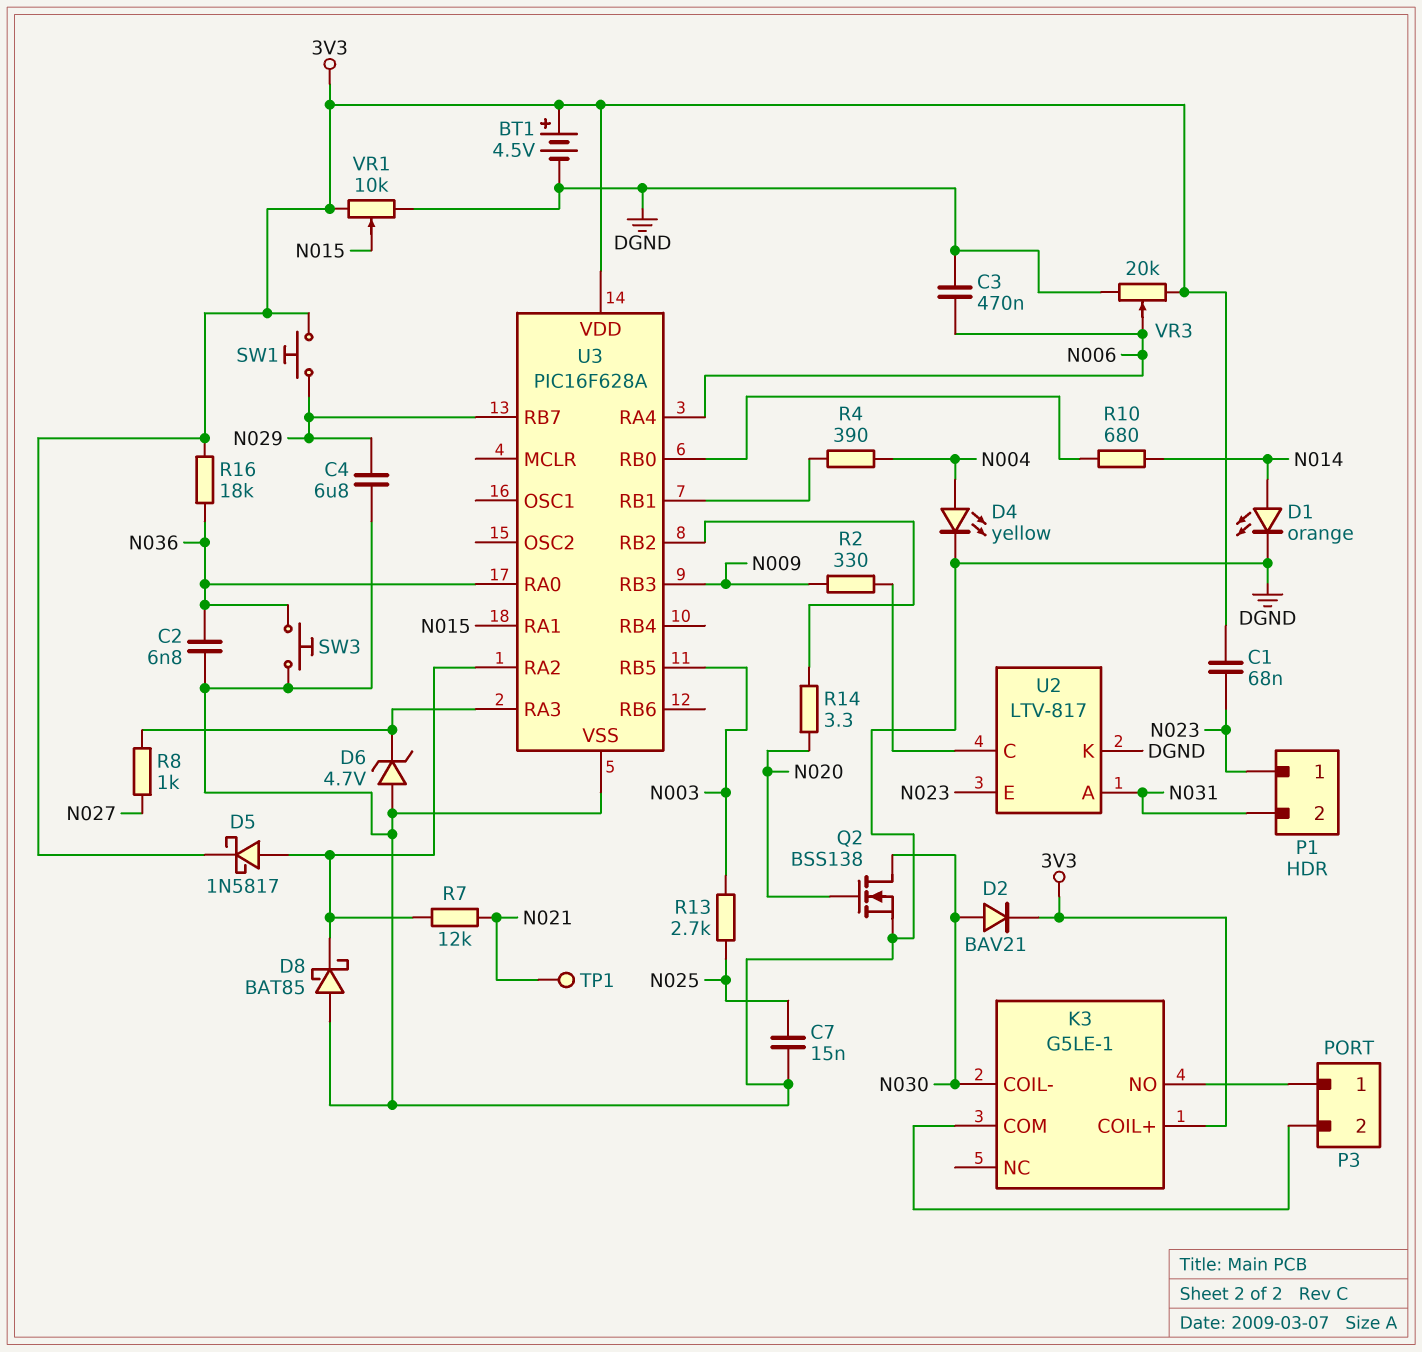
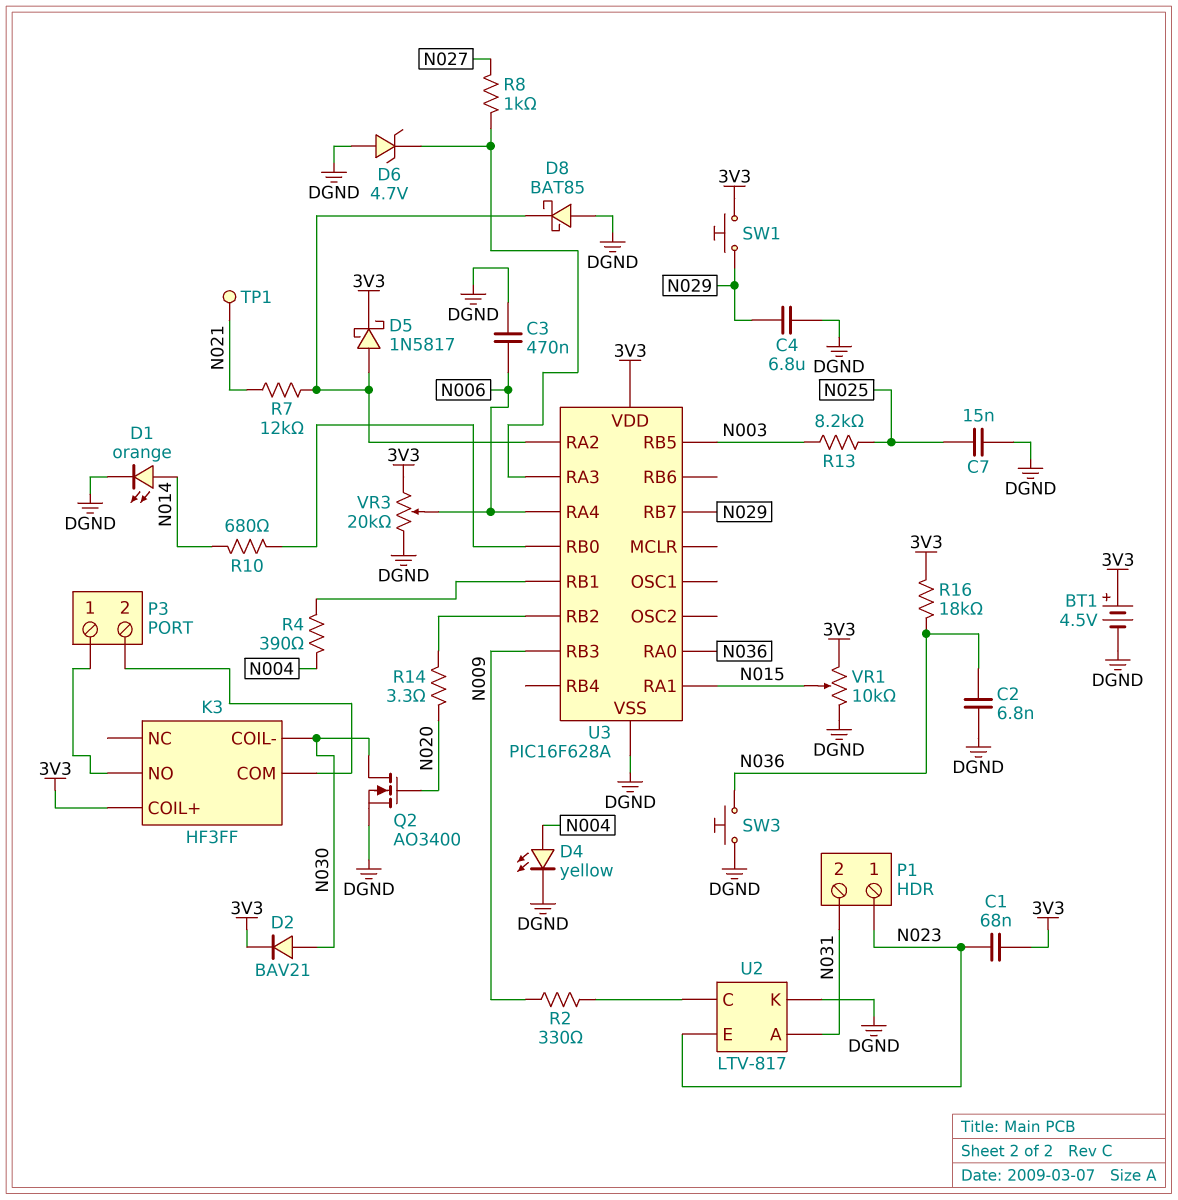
K3: G5LE-1 -> HF3FF
Q2: NMOS BSS138 (G N020, D N030, S DGND) -> NMOS AO3400 (G N020, D N030, S DGND)
R13: 2.7k (N003, N025) -> 8.2k (N003, N025)

